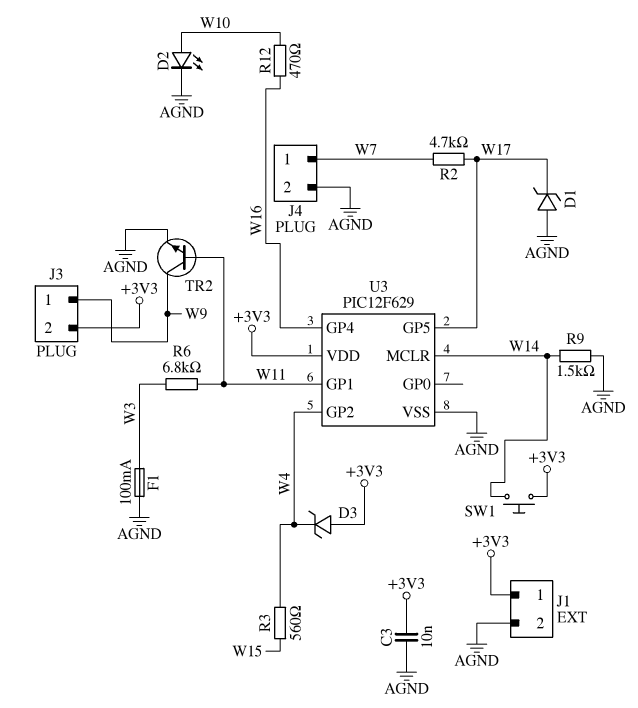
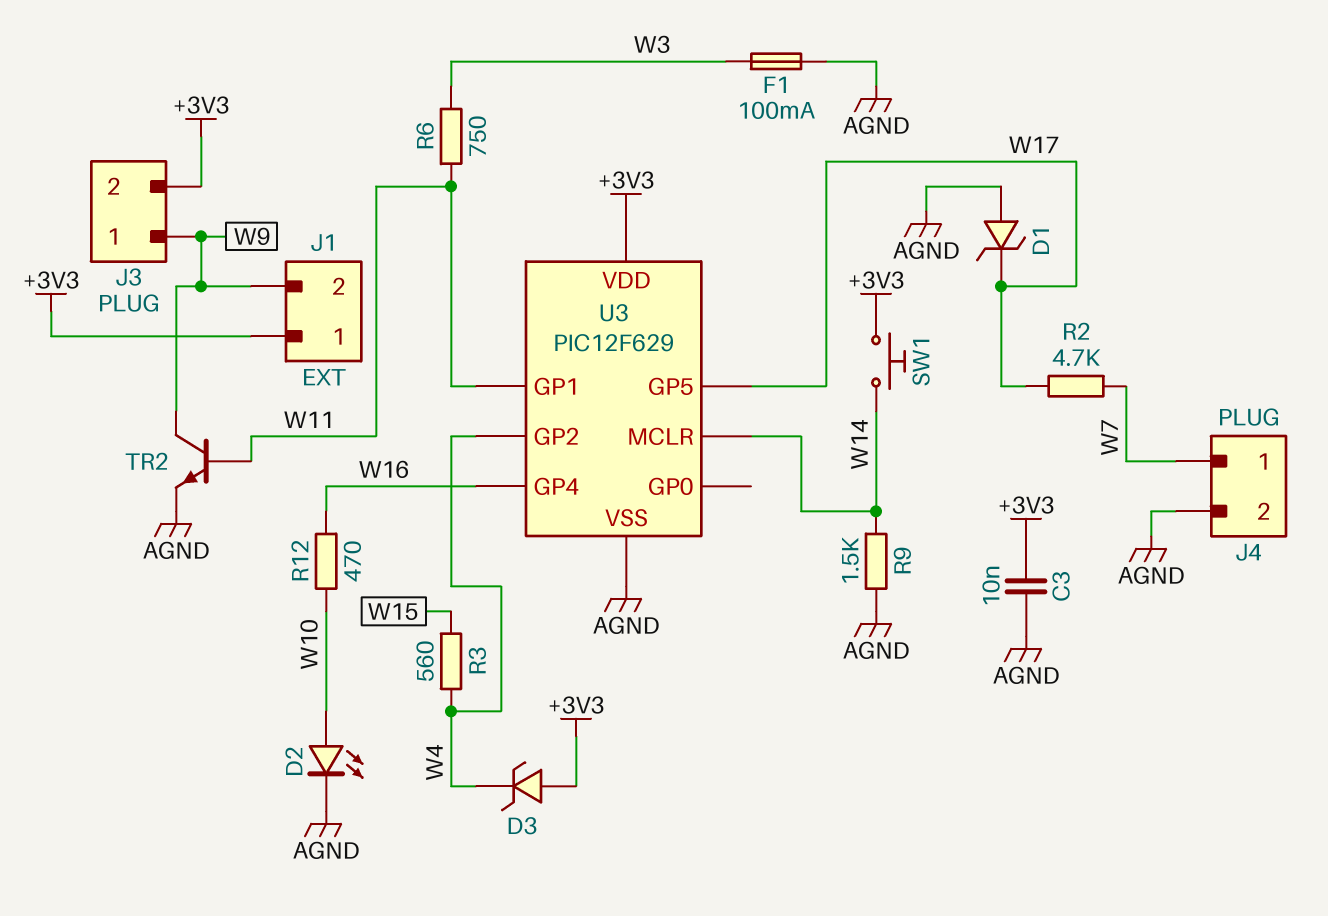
J1 pin 2: AGND -> W9
R6: 6.8k (W3, W11) -> 750 (W3, W11)

